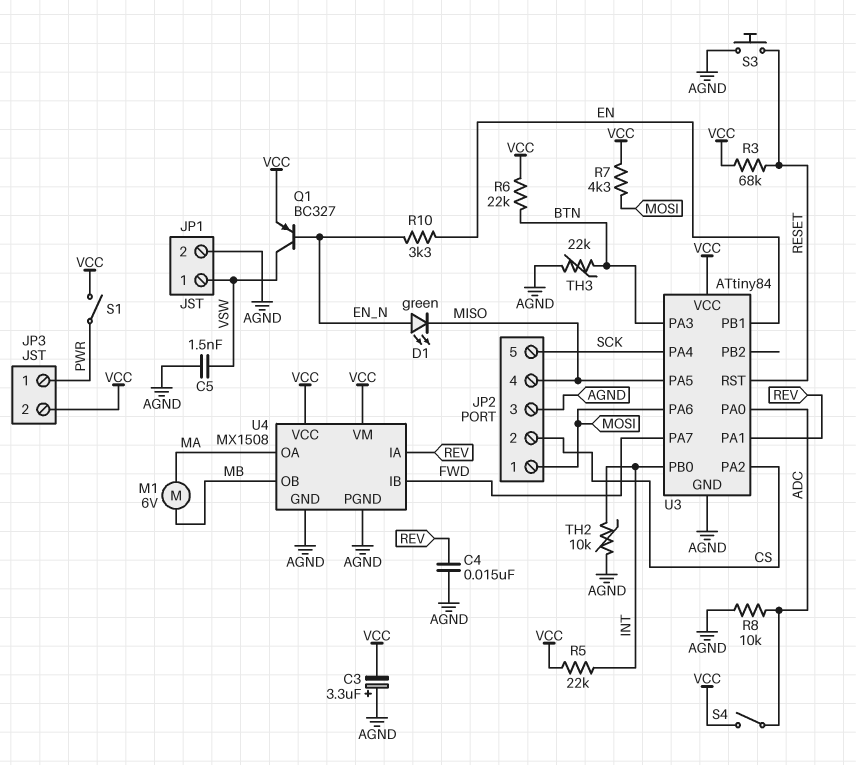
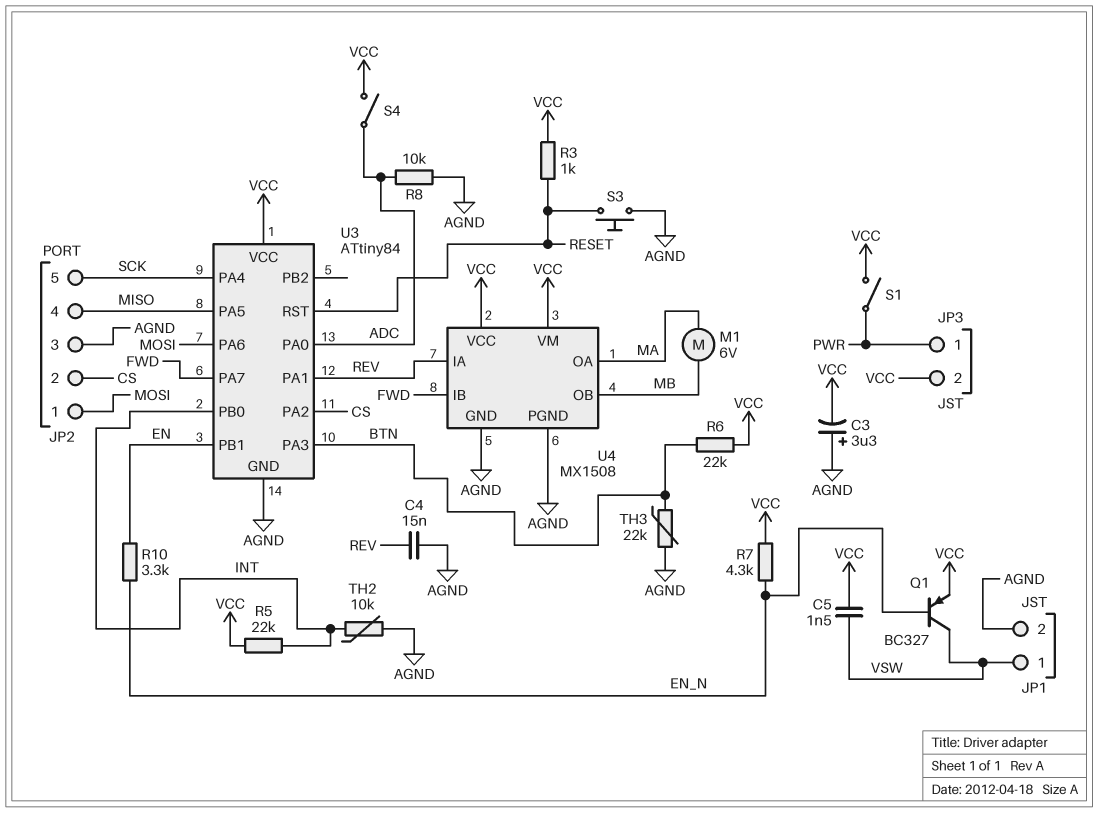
C5: 1.5nF (AGND, VSW) -> 1.5nF (VCC, VSW)
D1: LED green (A EN_N, K MISO) -> none
R3: 68k (RESET, VCC) -> 1k (RESET, VCC)
R7: 4.3k (MOSI, VCC) -> 4.3k (EN_N, VCC)

